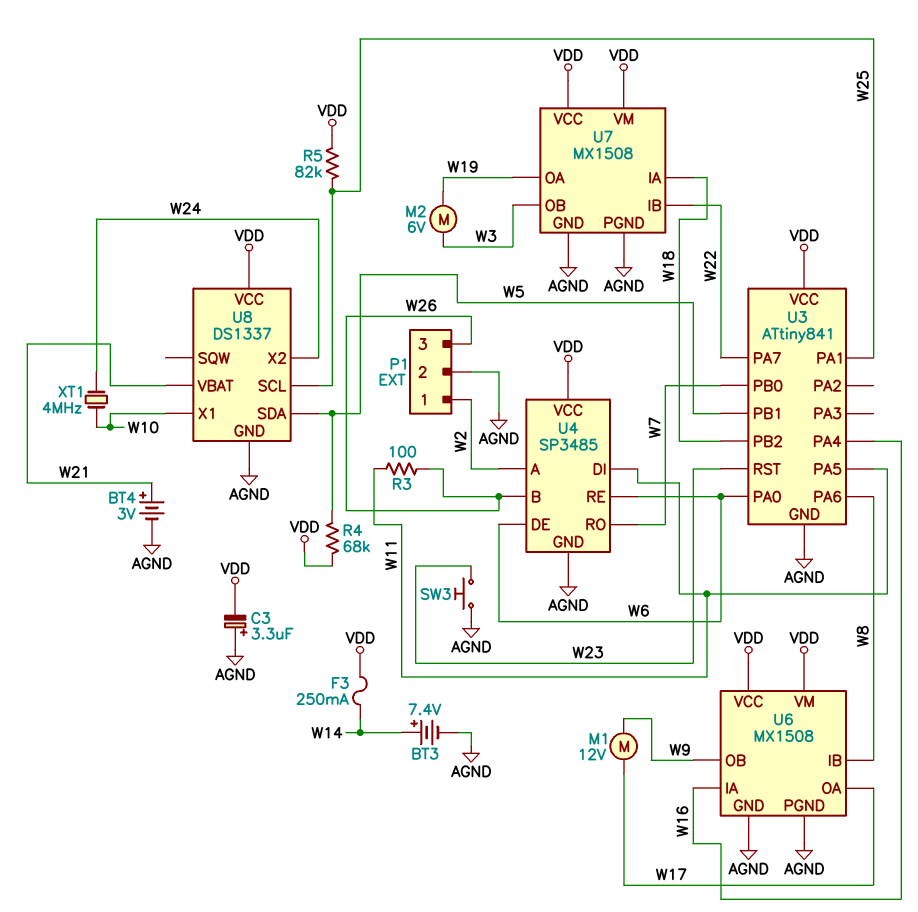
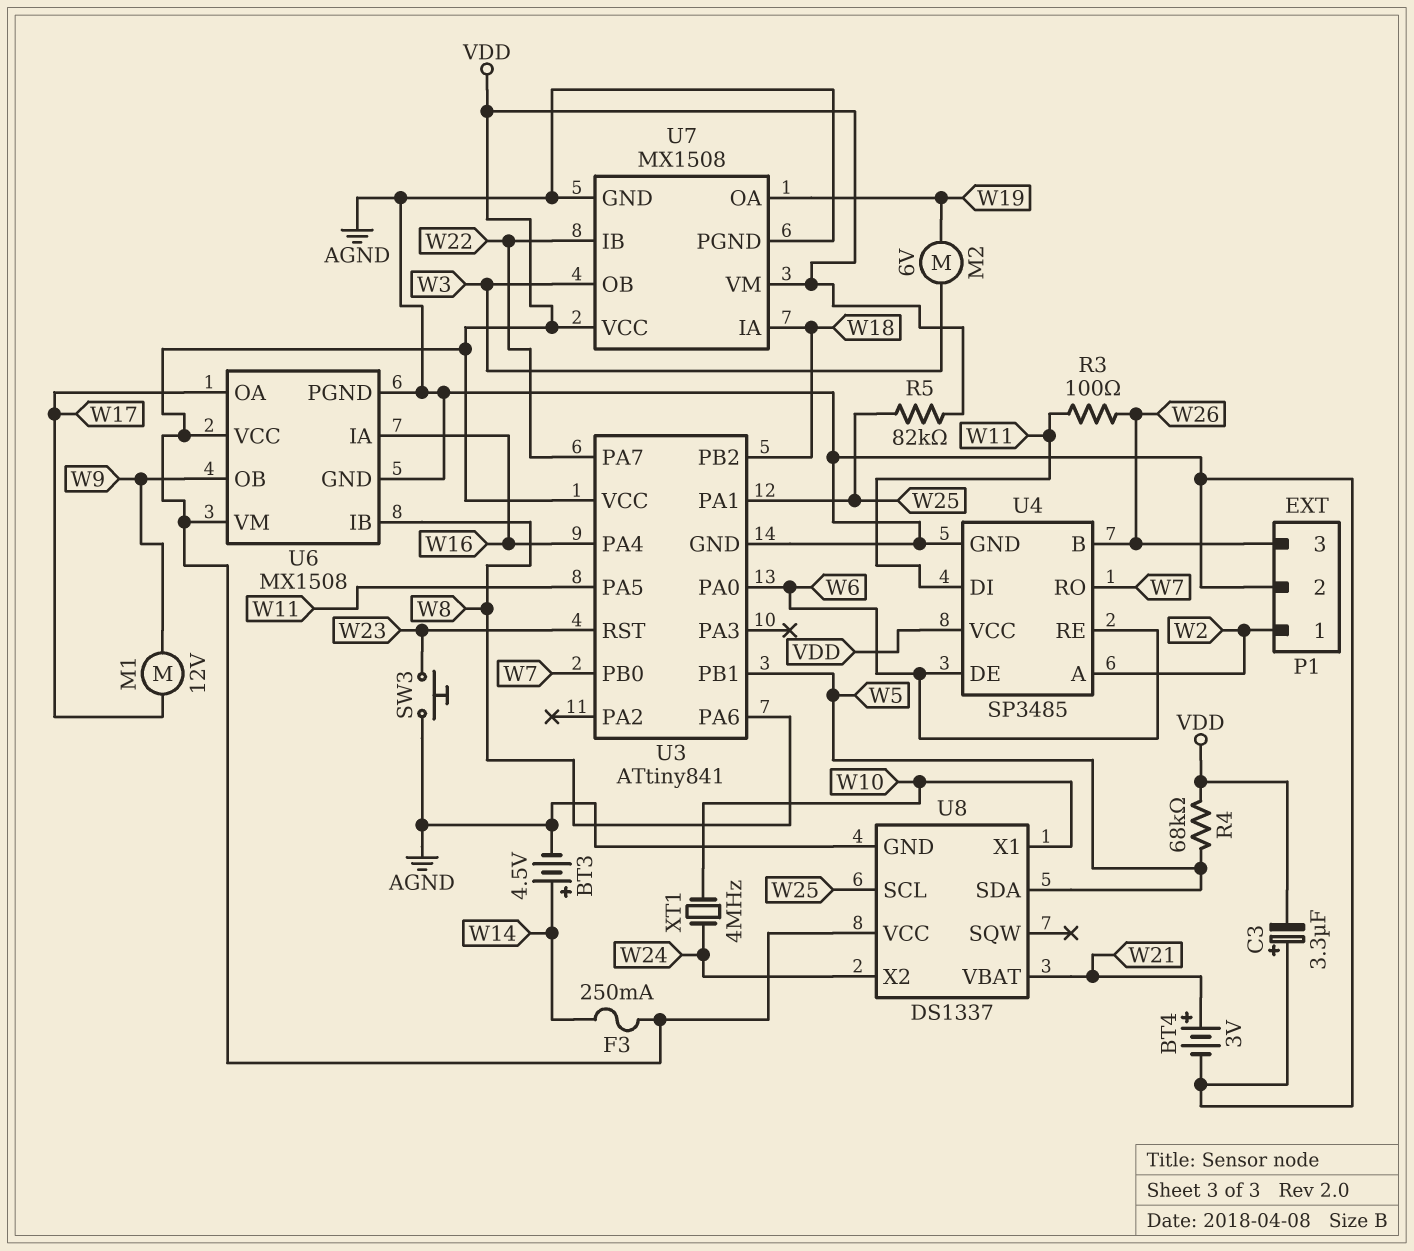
BT3: 7.4V (plus W14, minus AGND) -> 4.5V (plus W14, minus AGND)

